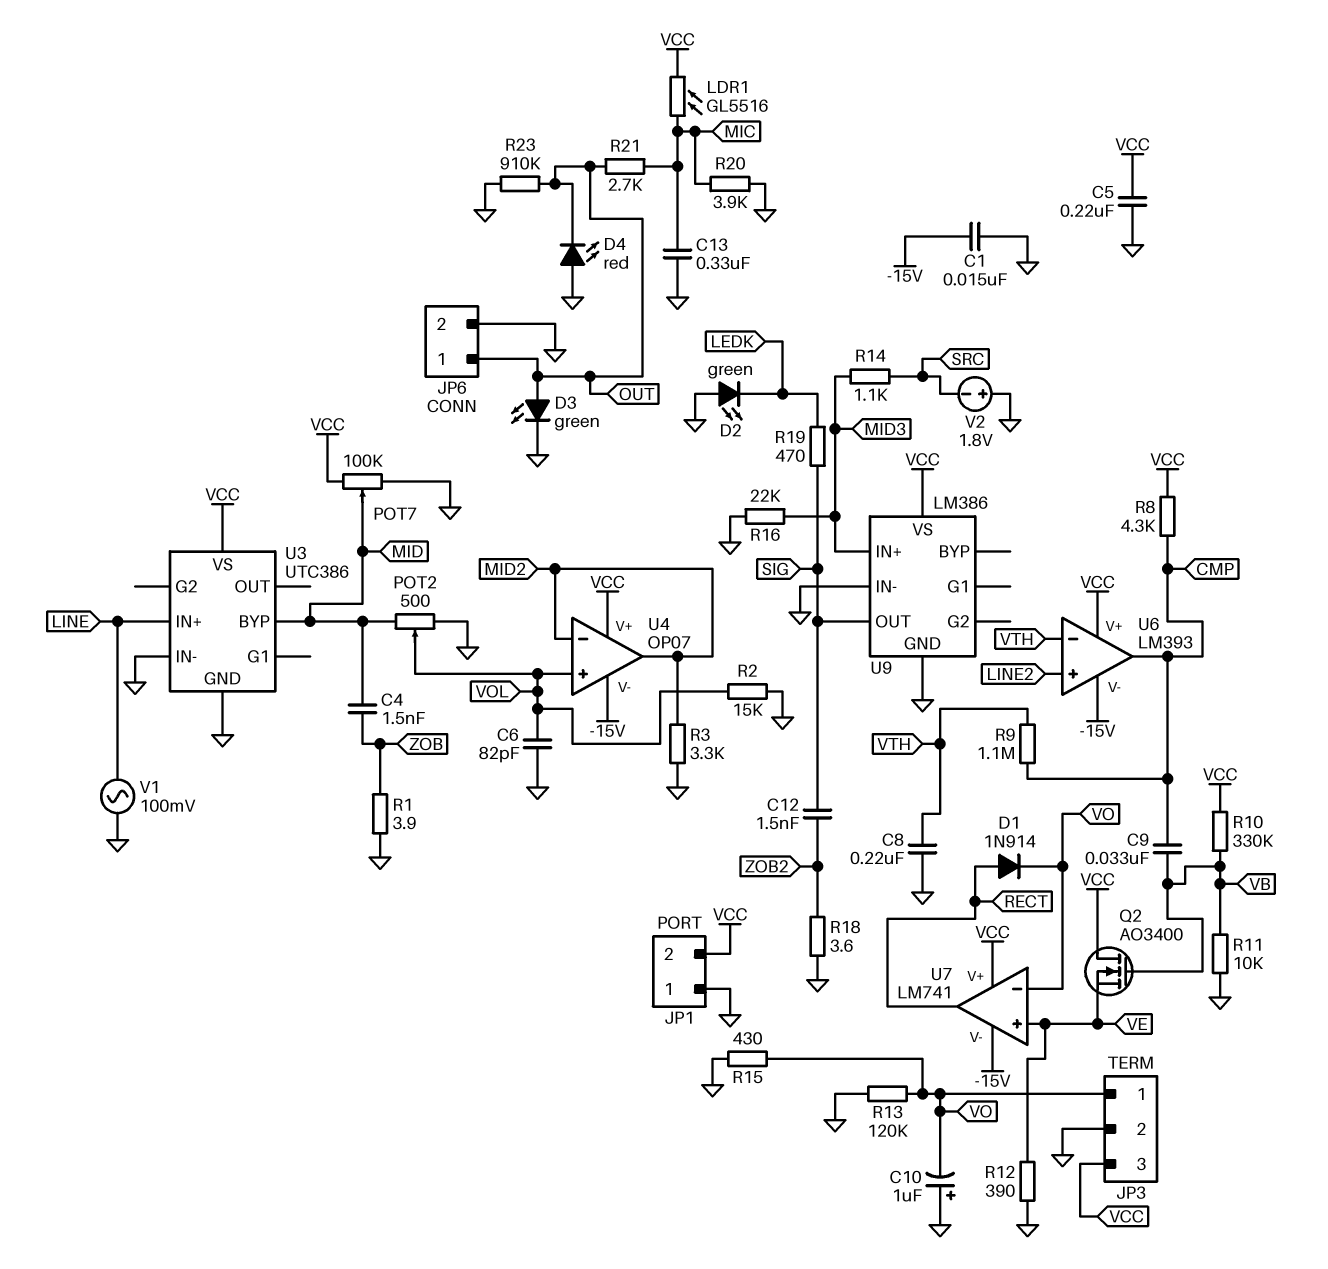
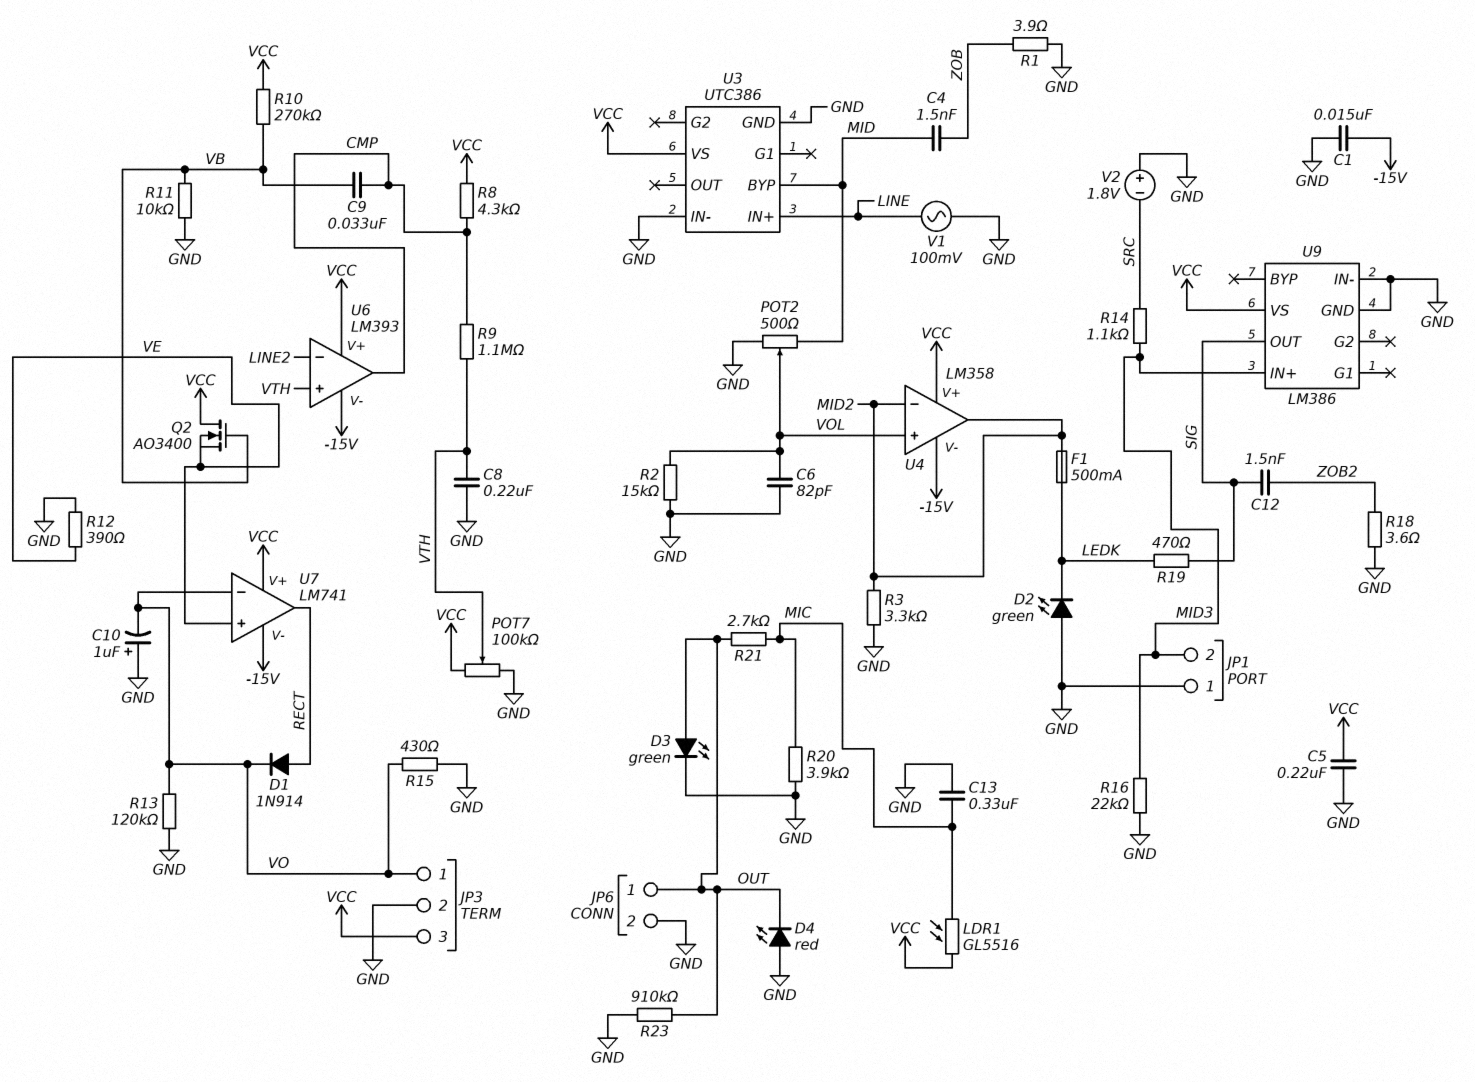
F1: none -> 500mA (LEDK, MID2)
JP1 pin 2: VCC -> MID3
POT7: 100k (GND, VCC, wiper MID) -> 100k (GND, VCC, wiper VTH)
R10: 330k (VB, VCC) -> 270k (VB, VCC)
U4: OP07 -> LM358
U6 pin in+: LINE2 -> VTH
U6 pin in-: VTH -> LINE2

